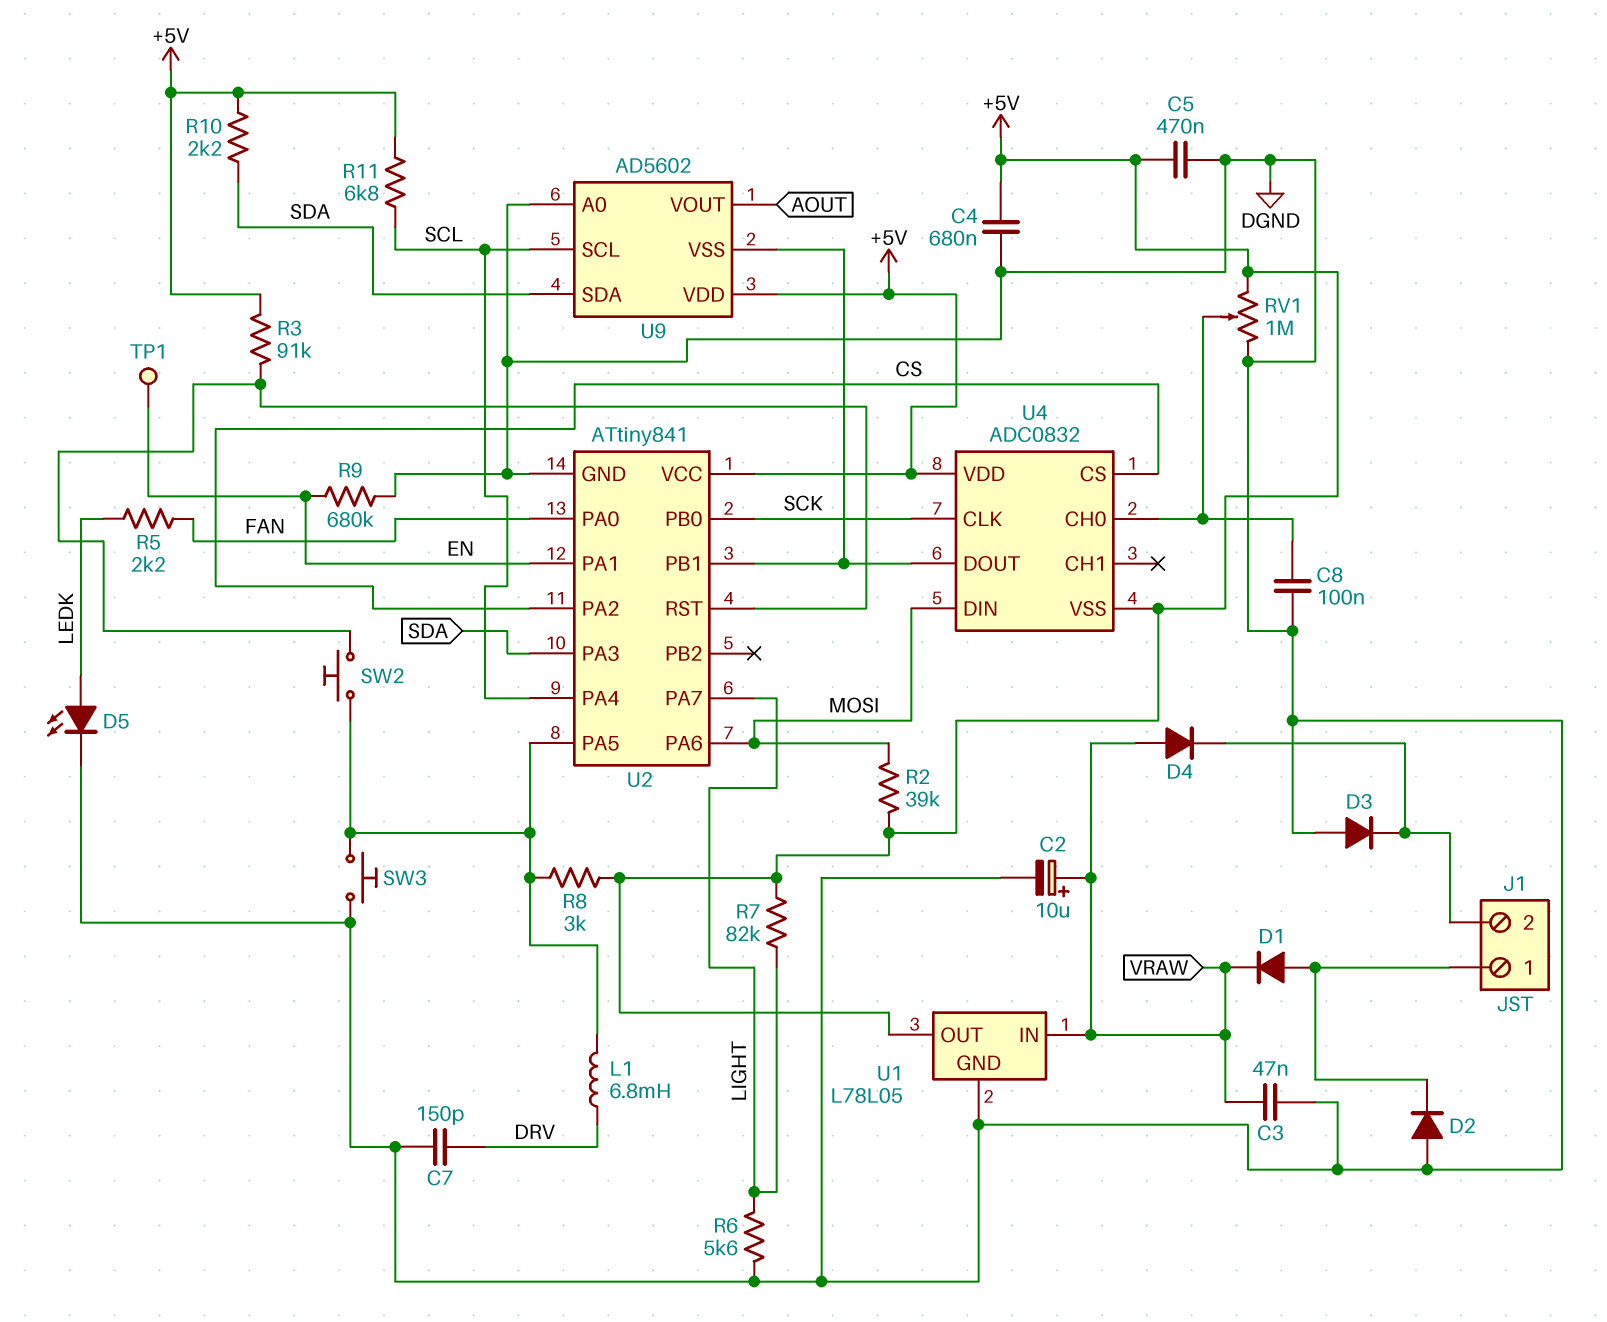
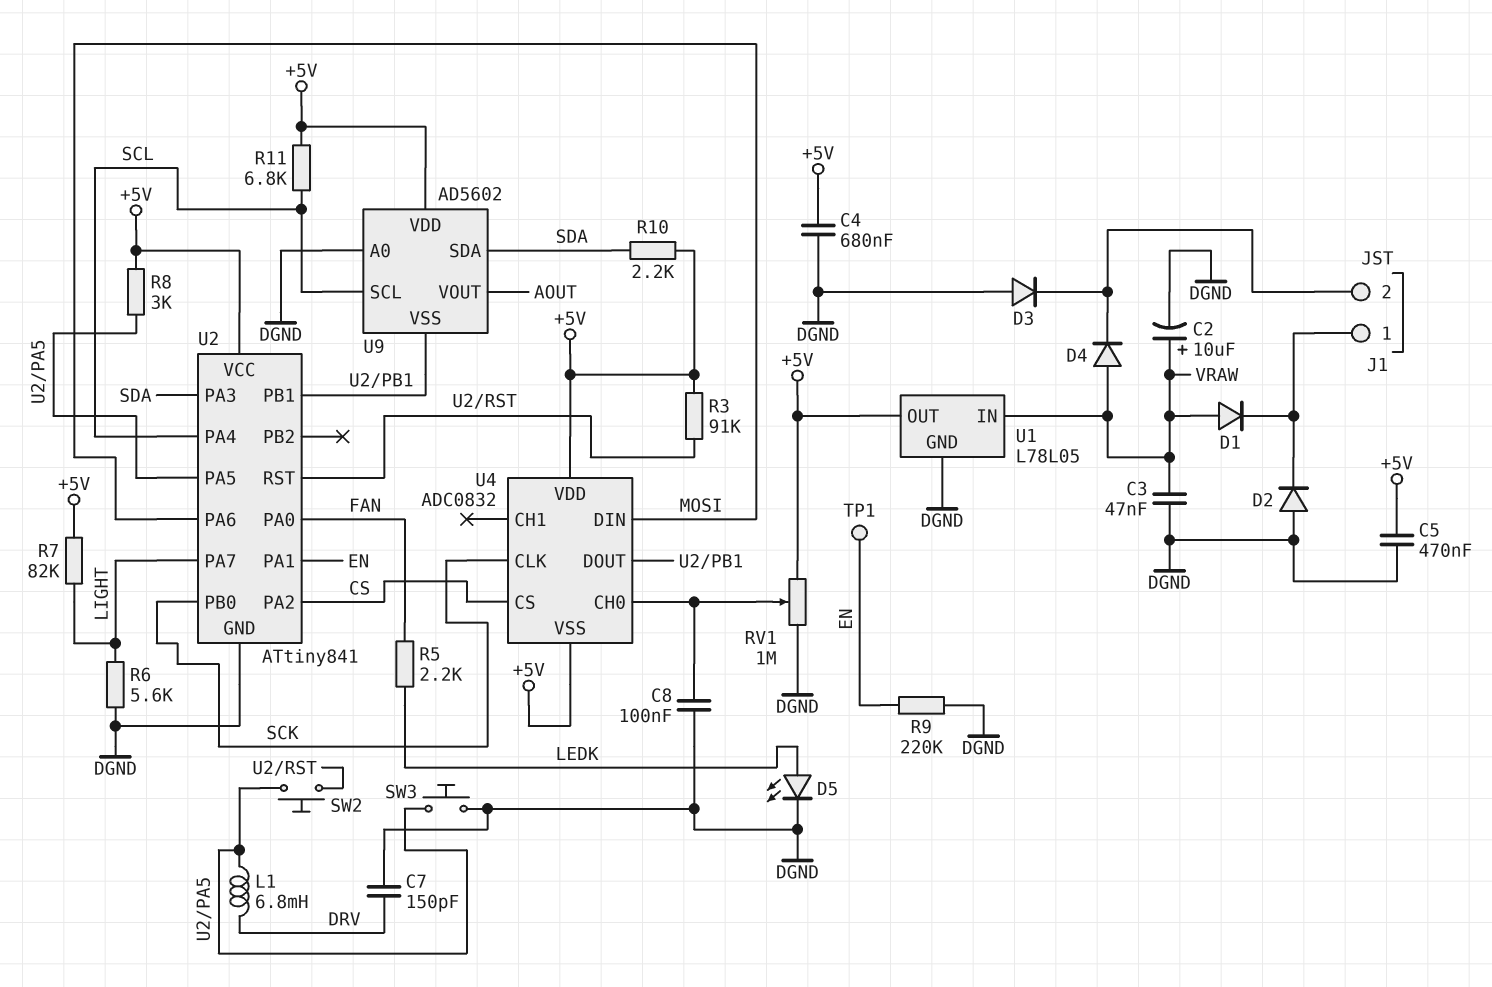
D1: diode (A J1/1, K VRAW) -> diode (A VRAW, K J1/1)
R2: 39k (+5V, MOSI) -> none
R9: 680k (DGND, EN) -> 220k (DGND, EN)

